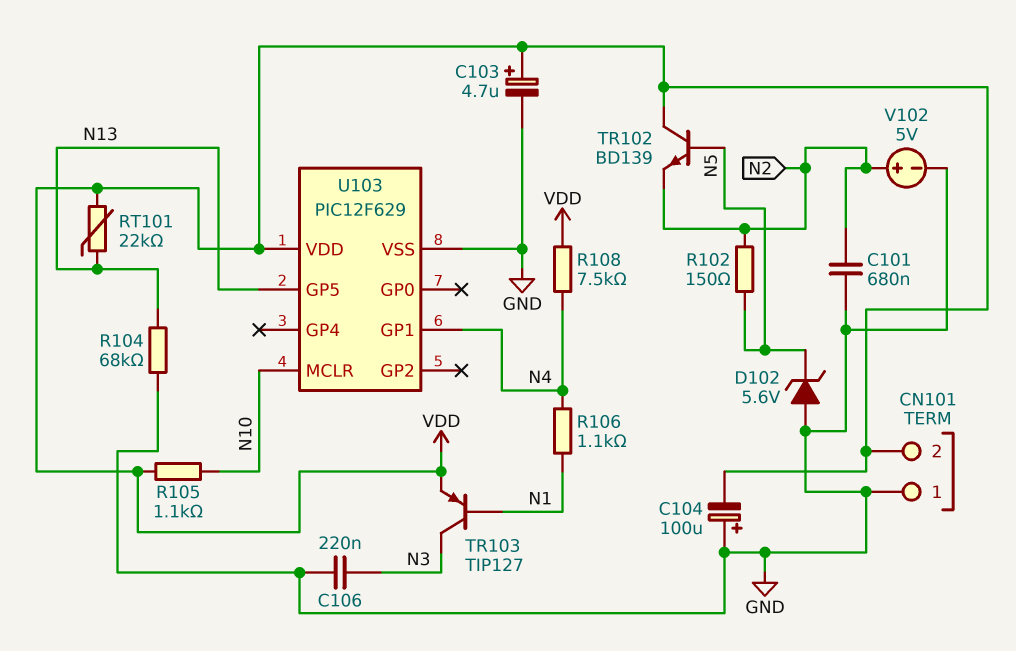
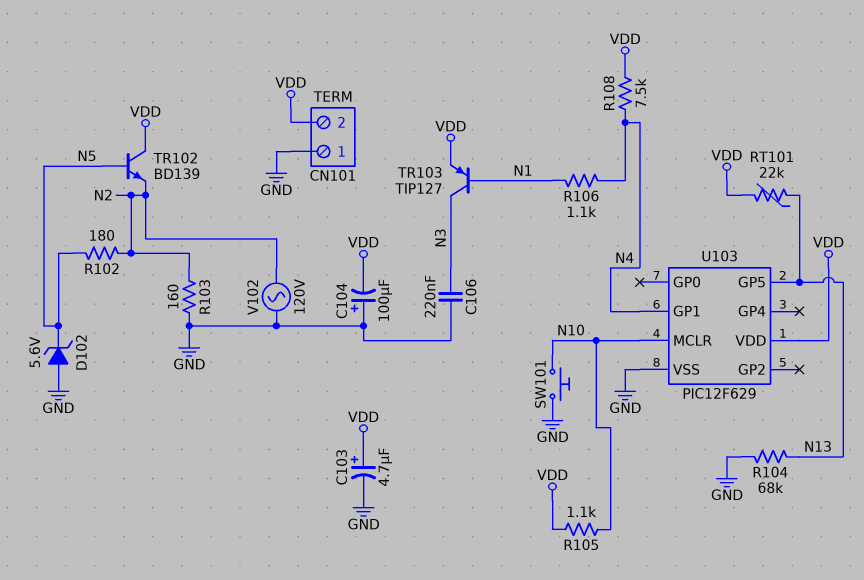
C101: 680nF (GND, N2) -> none
R102: 150 (N2, N5) -> 180 (N2, N5)
R103: none -> 160 (GND, N2)
SW101: none -> button (GND, N10)
V102: 5V (plus N2, minus GND) -> AC 120V (GND, N2)

